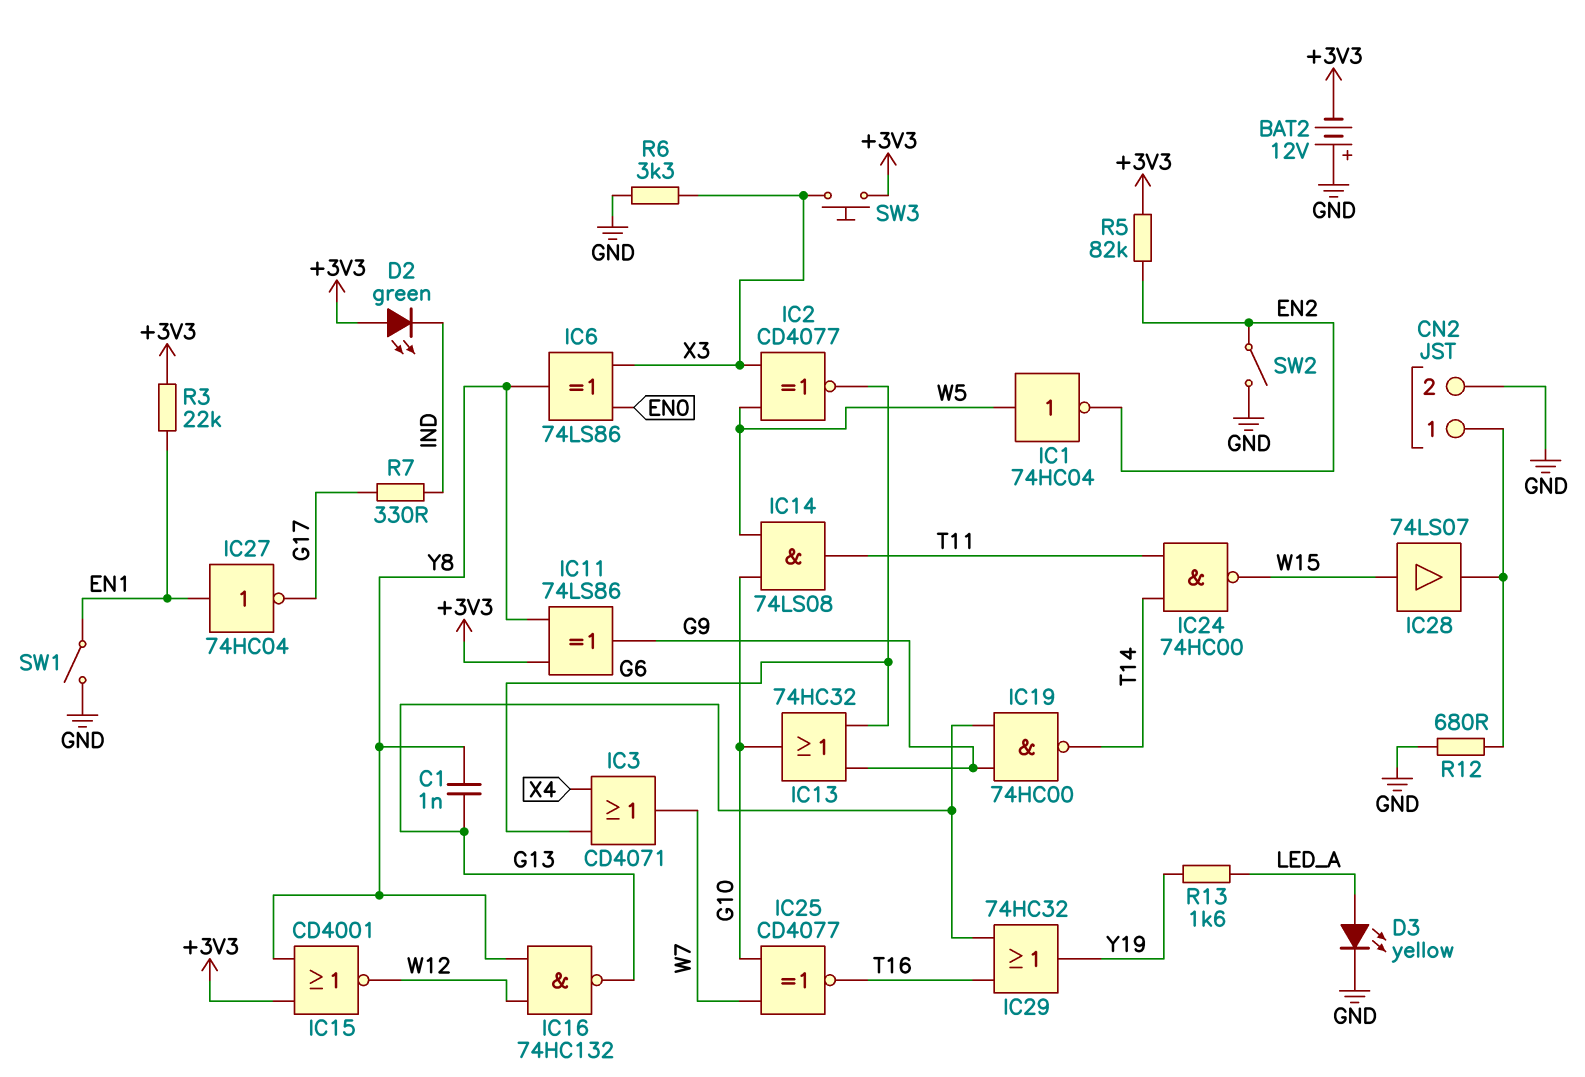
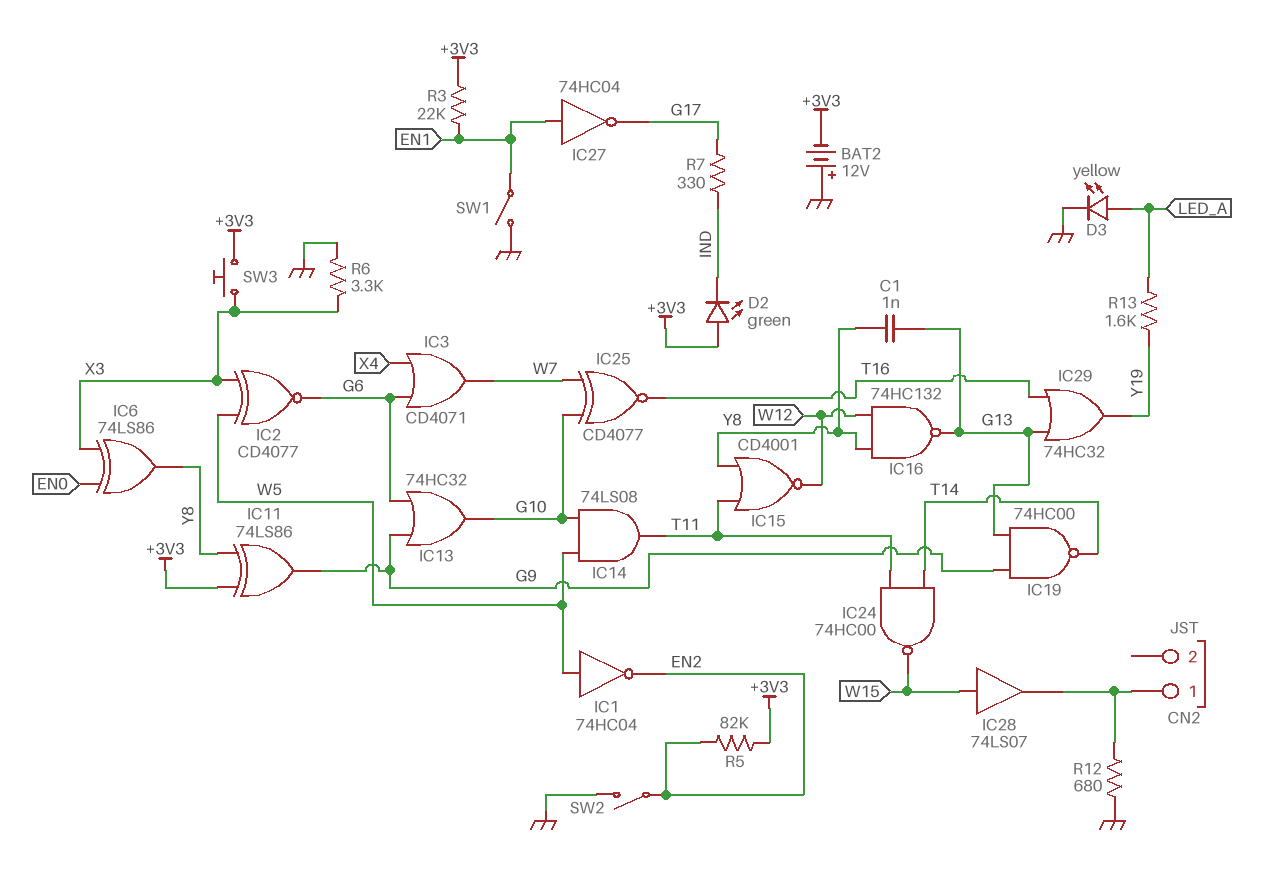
CN2 pin 2: GND -> none
IC15: NOR CD4001 (in +3V3, in Y8, out W12) -> NOR CD4001 (in T11, in Y8, out W12)

